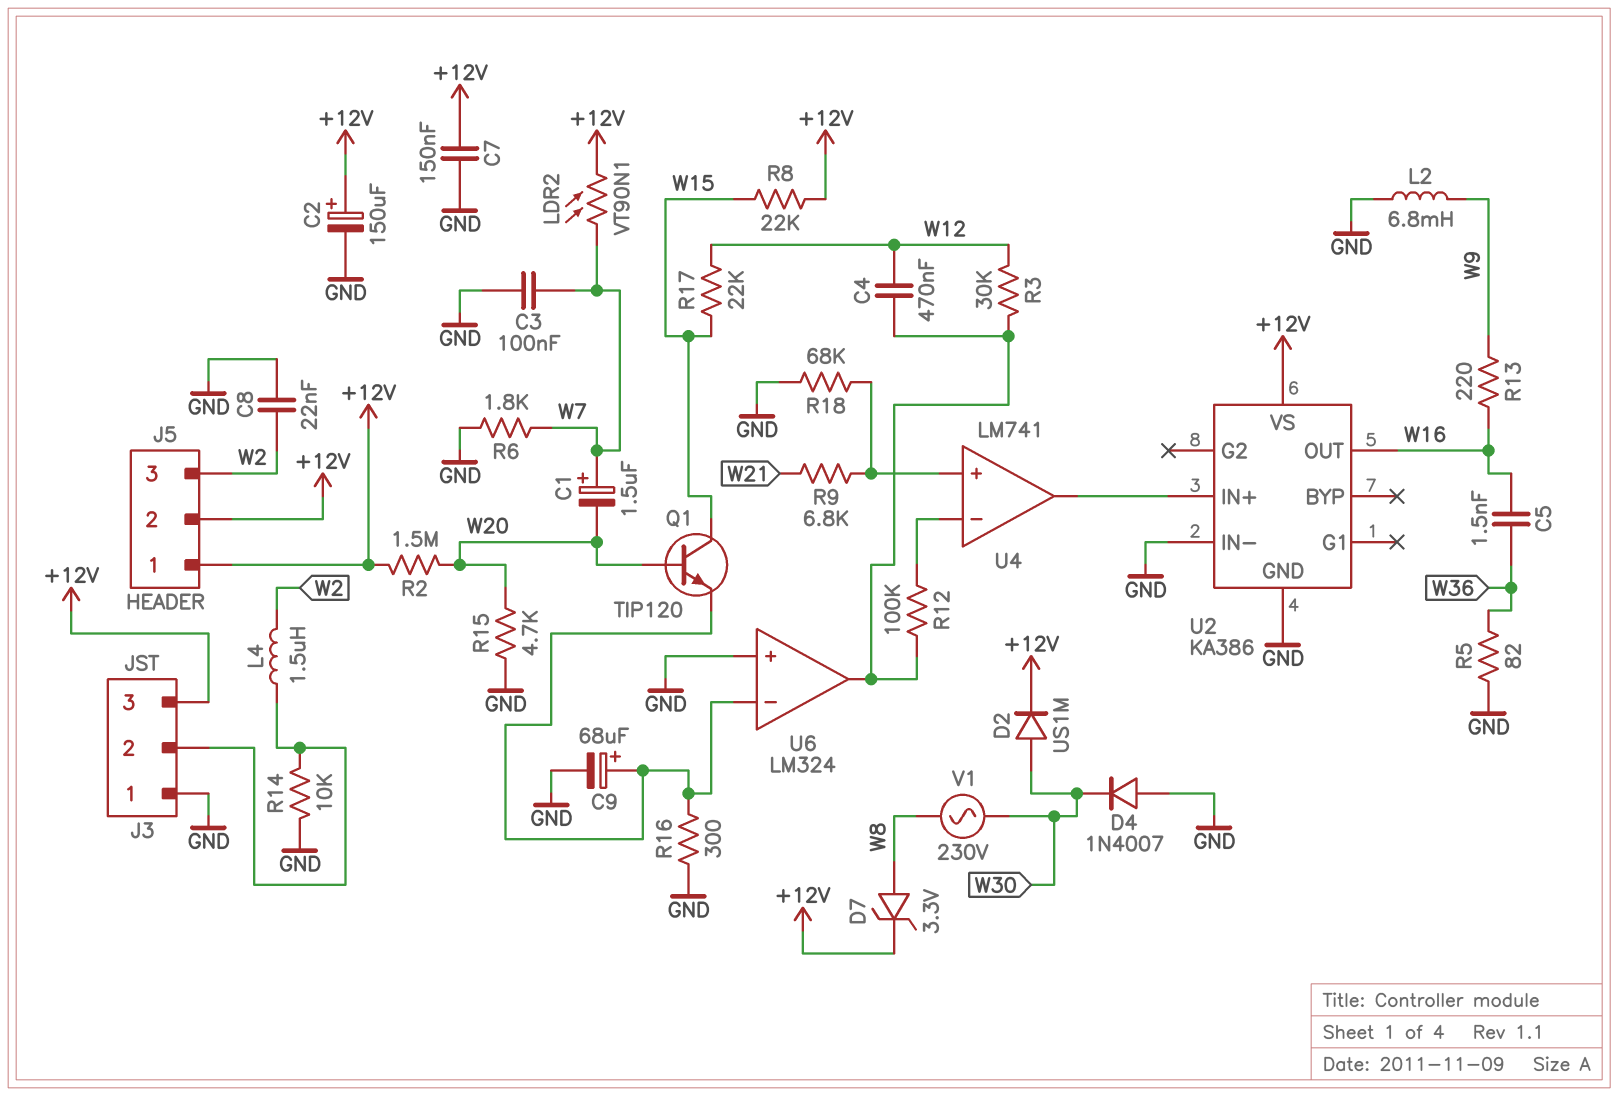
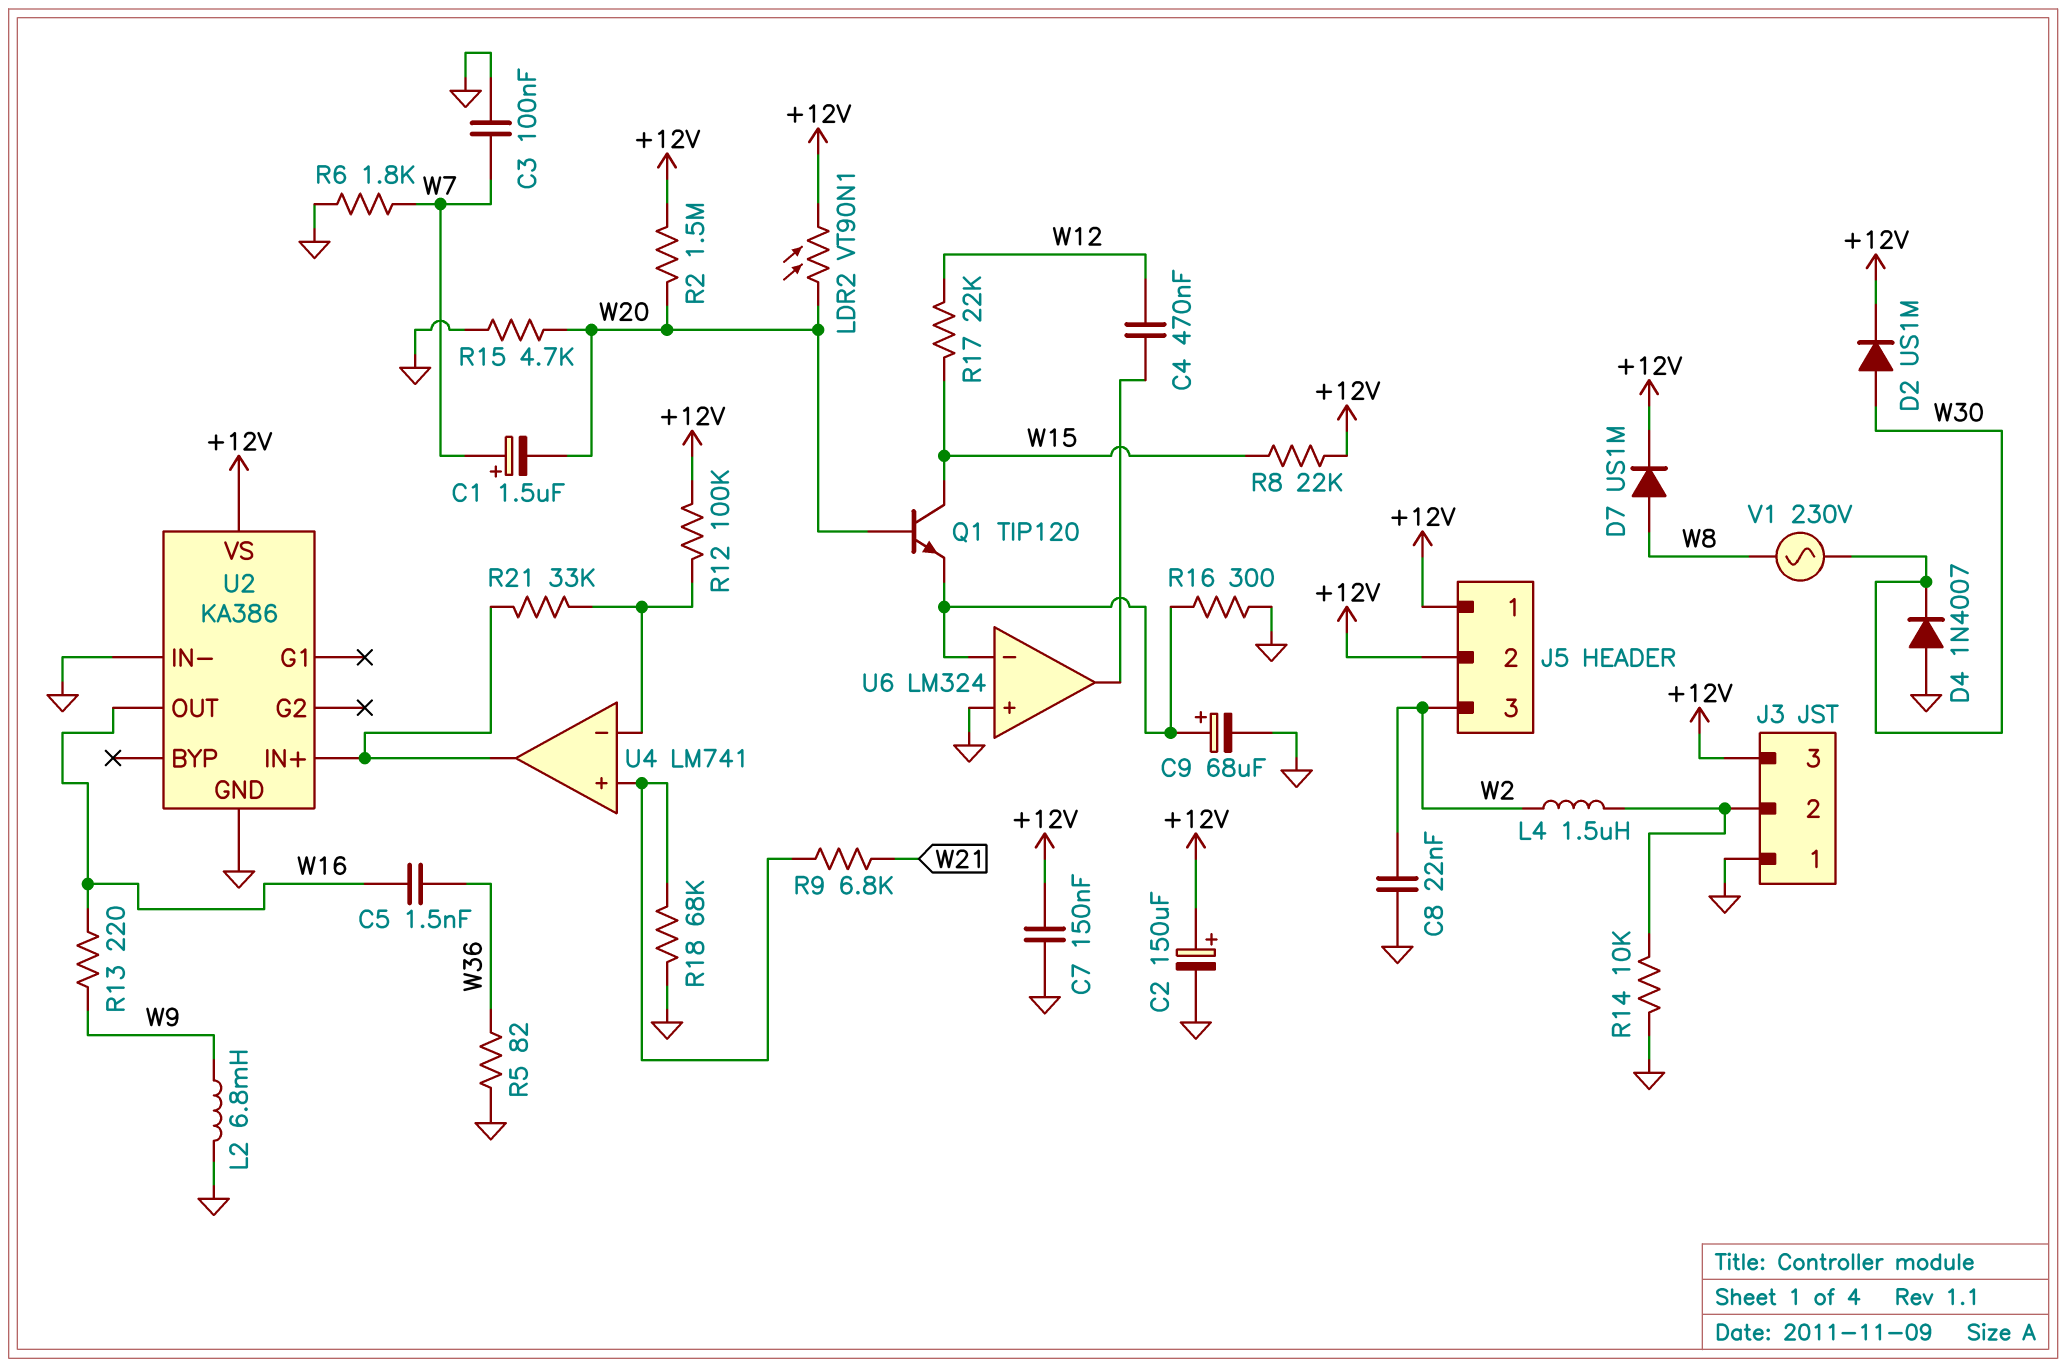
D7: zener 3.3V (A W8, K +12V) -> diode US1M (A W8, K +12V)
LDR2: VT90N1 (+12V, W7) -> VT90N1 (+12V, W20)
R3: 30k (U6/out, W12) -> none
R12: 100k (U4/in-, U6/out) -> 100k (+12V, U4/in-)
R21: none -> 33k (U2/IN+, U4/in-)

